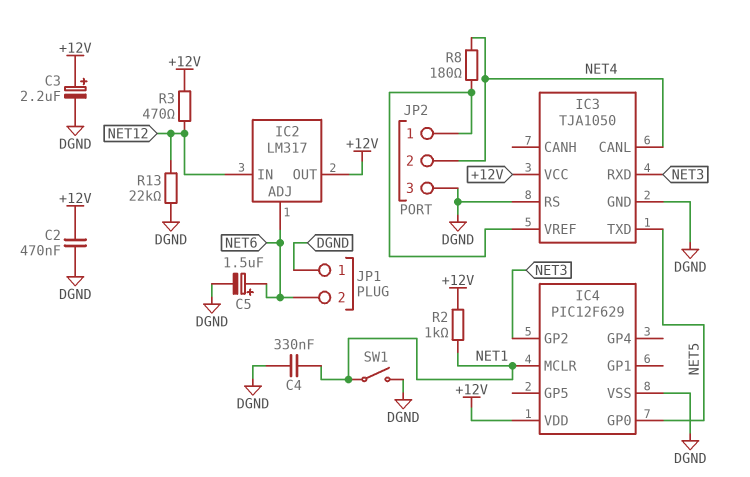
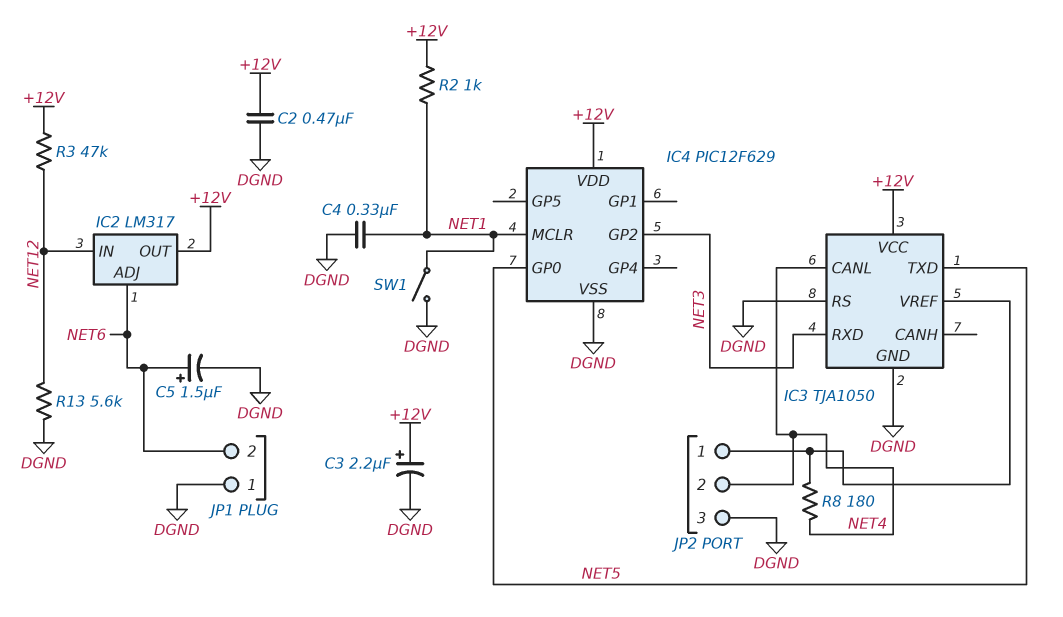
R3: 470 (+12V, NET12) -> 47k (+12V, NET12)
R13: 22k (DGND, NET12) -> 5.6k (DGND, NET12)

